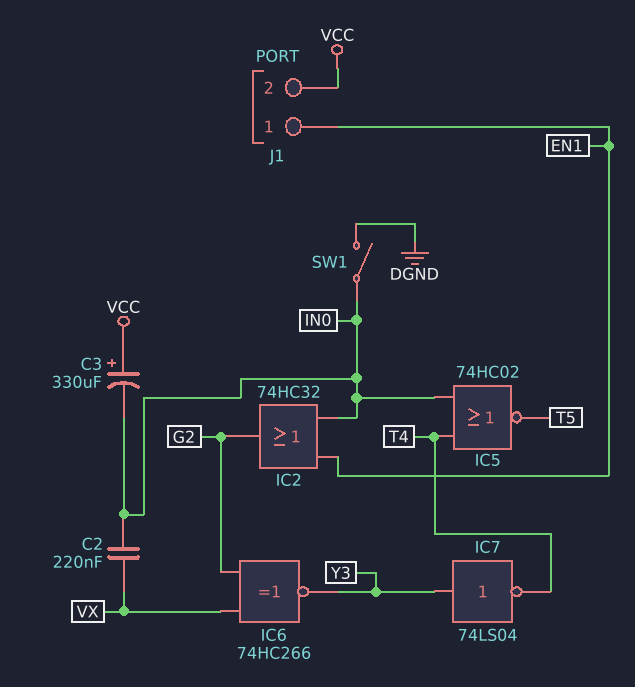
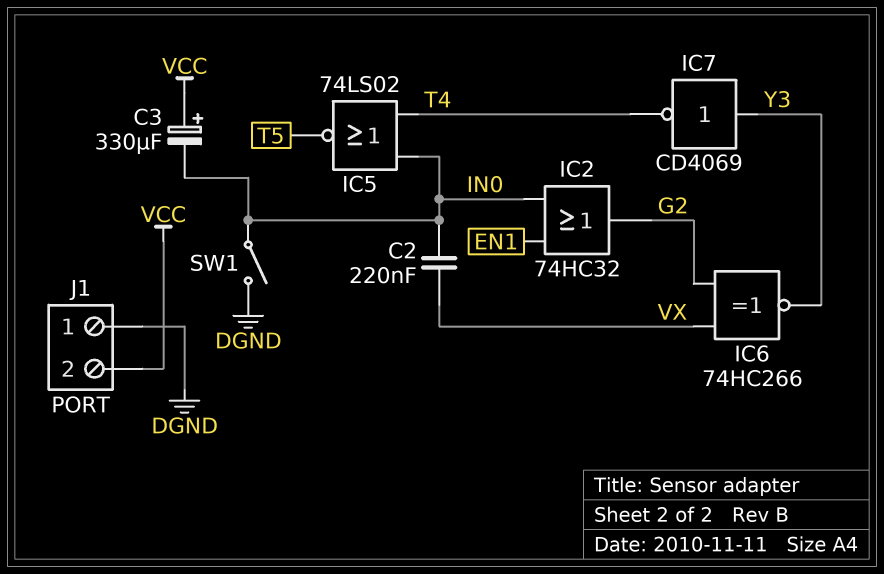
IC5: NOR 74HC02 (in IN0, in T4, out T5) -> NOR 74LS02 (in IN0, in T4, out T5)
IC7: NOT 74LS04 (in Y3, out T4) -> NOT CD4069 (in Y3, out T4)
J1 pin 1: EN1 -> DGND

